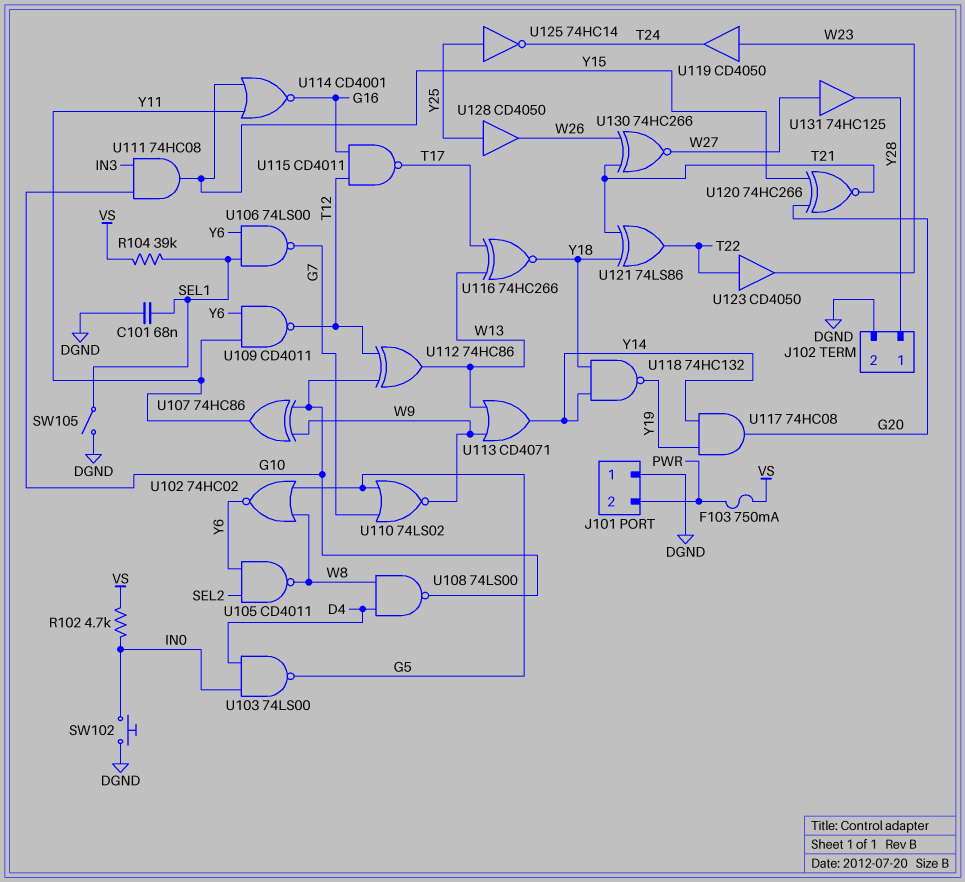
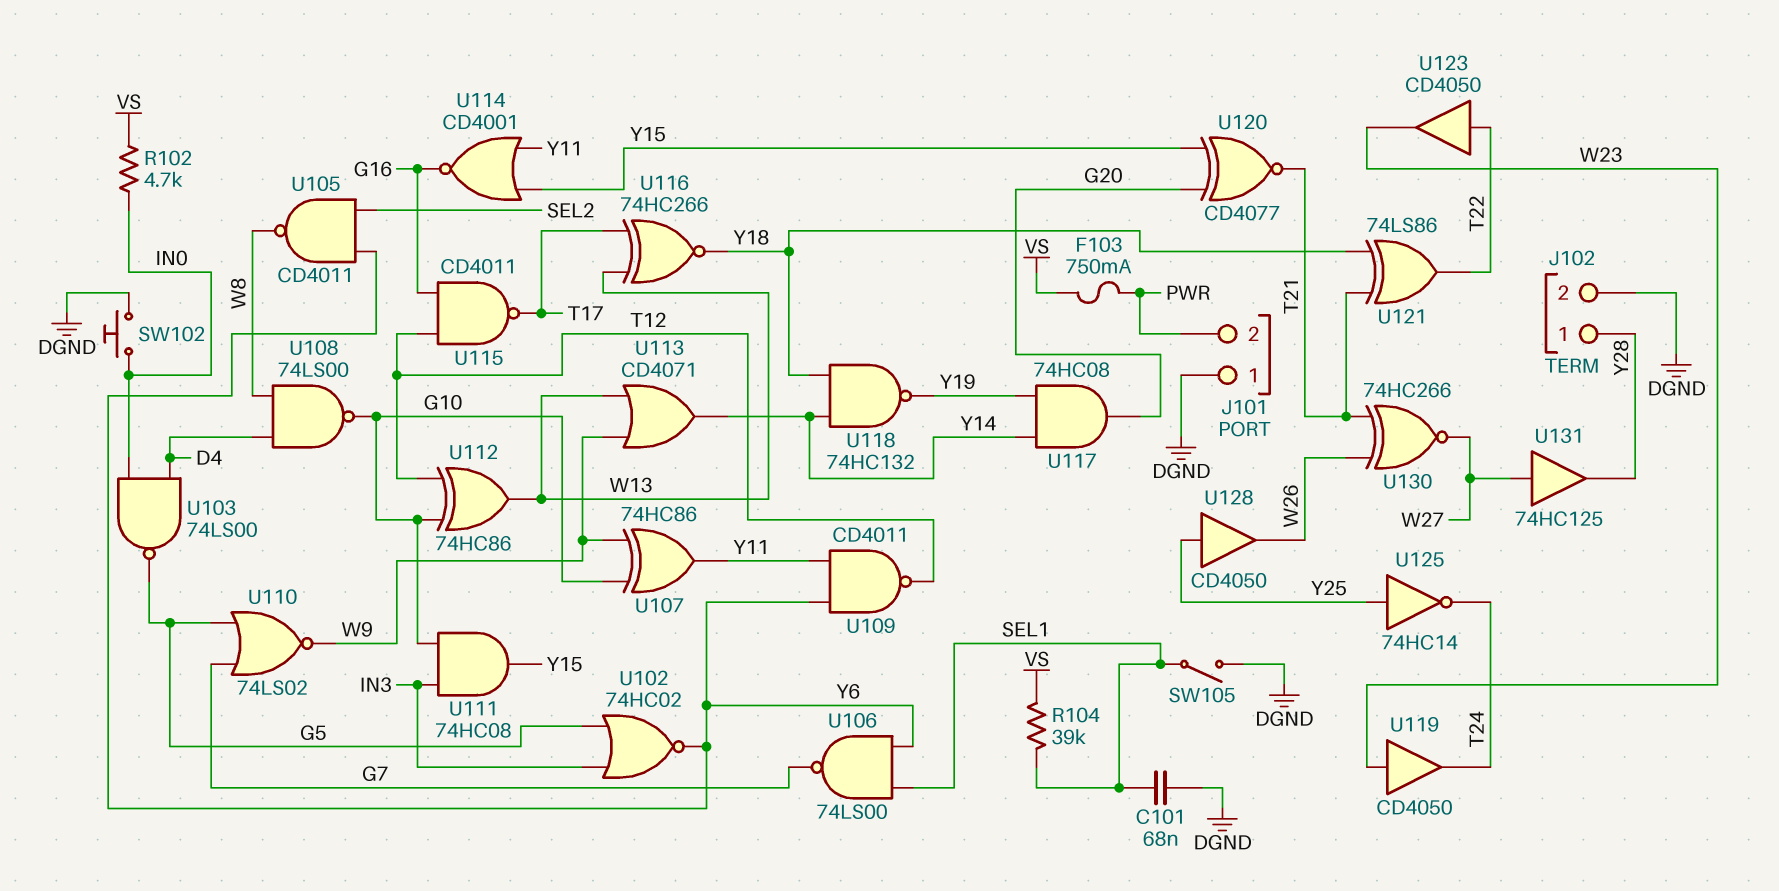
U102: NOR 74HC02 (in G5, in W8, out Y6) -> NOR 74HC02 (in G5, in IN3, out Y6)
U120: XNOR 74HC266 (in G20, in Y15, out T21) -> XNOR CD4077 (in G20, in Y15, out T21)

